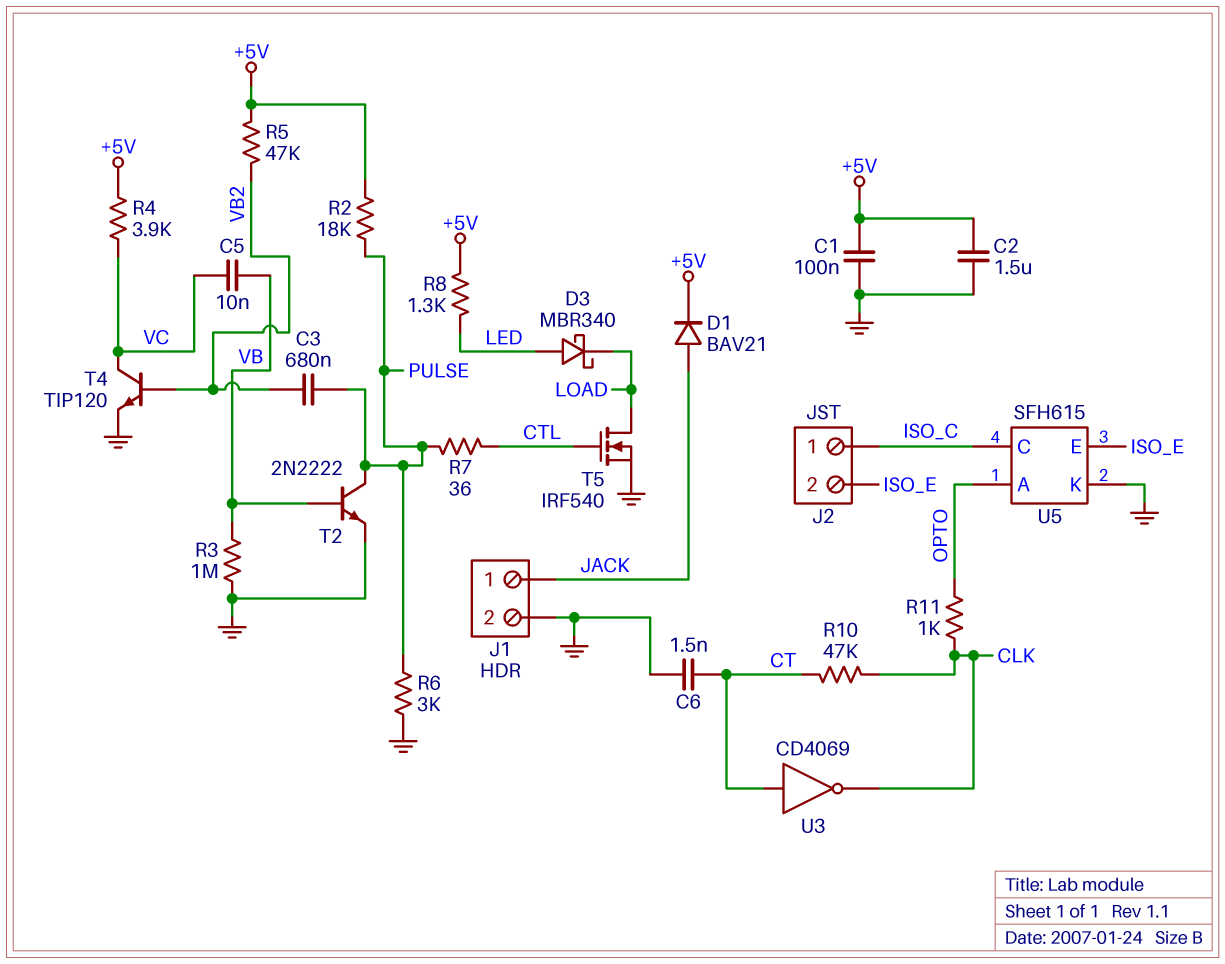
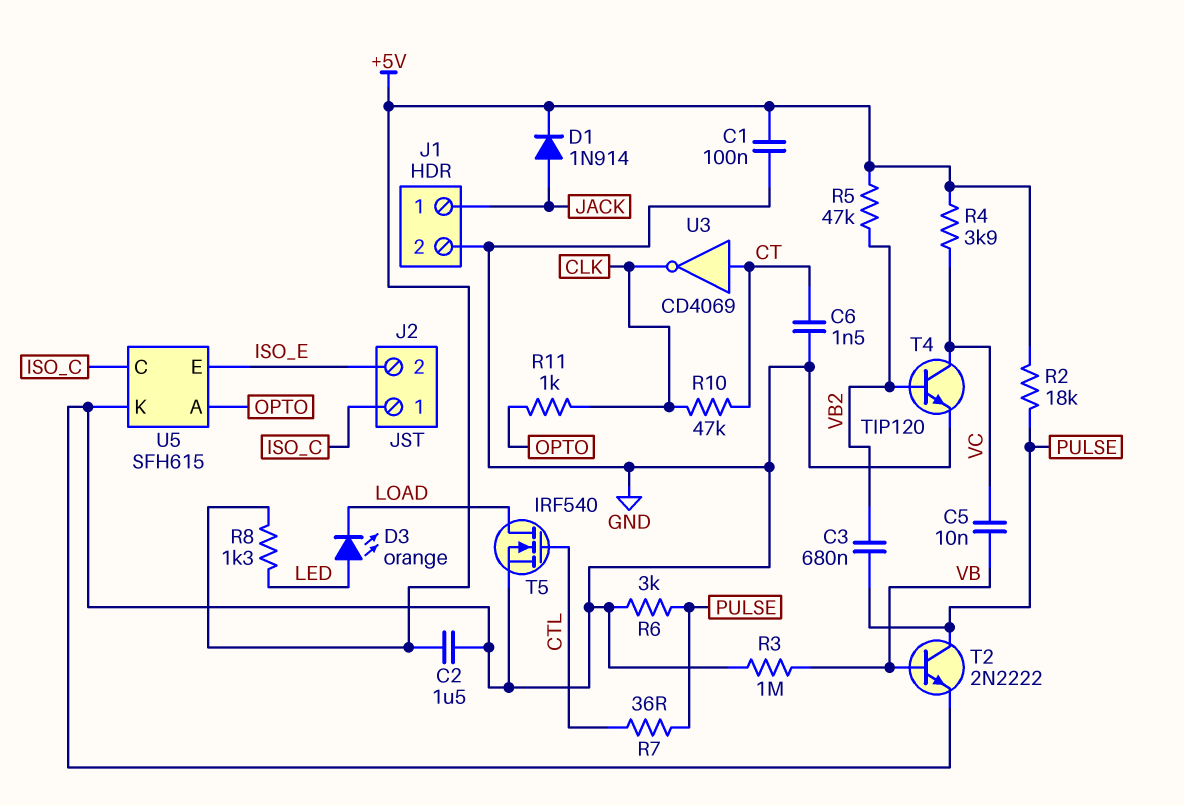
D1: diode BAV21 (A JACK, K +5V) -> diode 1N914 (A JACK, K +5V)
D3: schottky MBR340 (A LED, K LOAD) -> LED orange (A LED, K LOAD)

